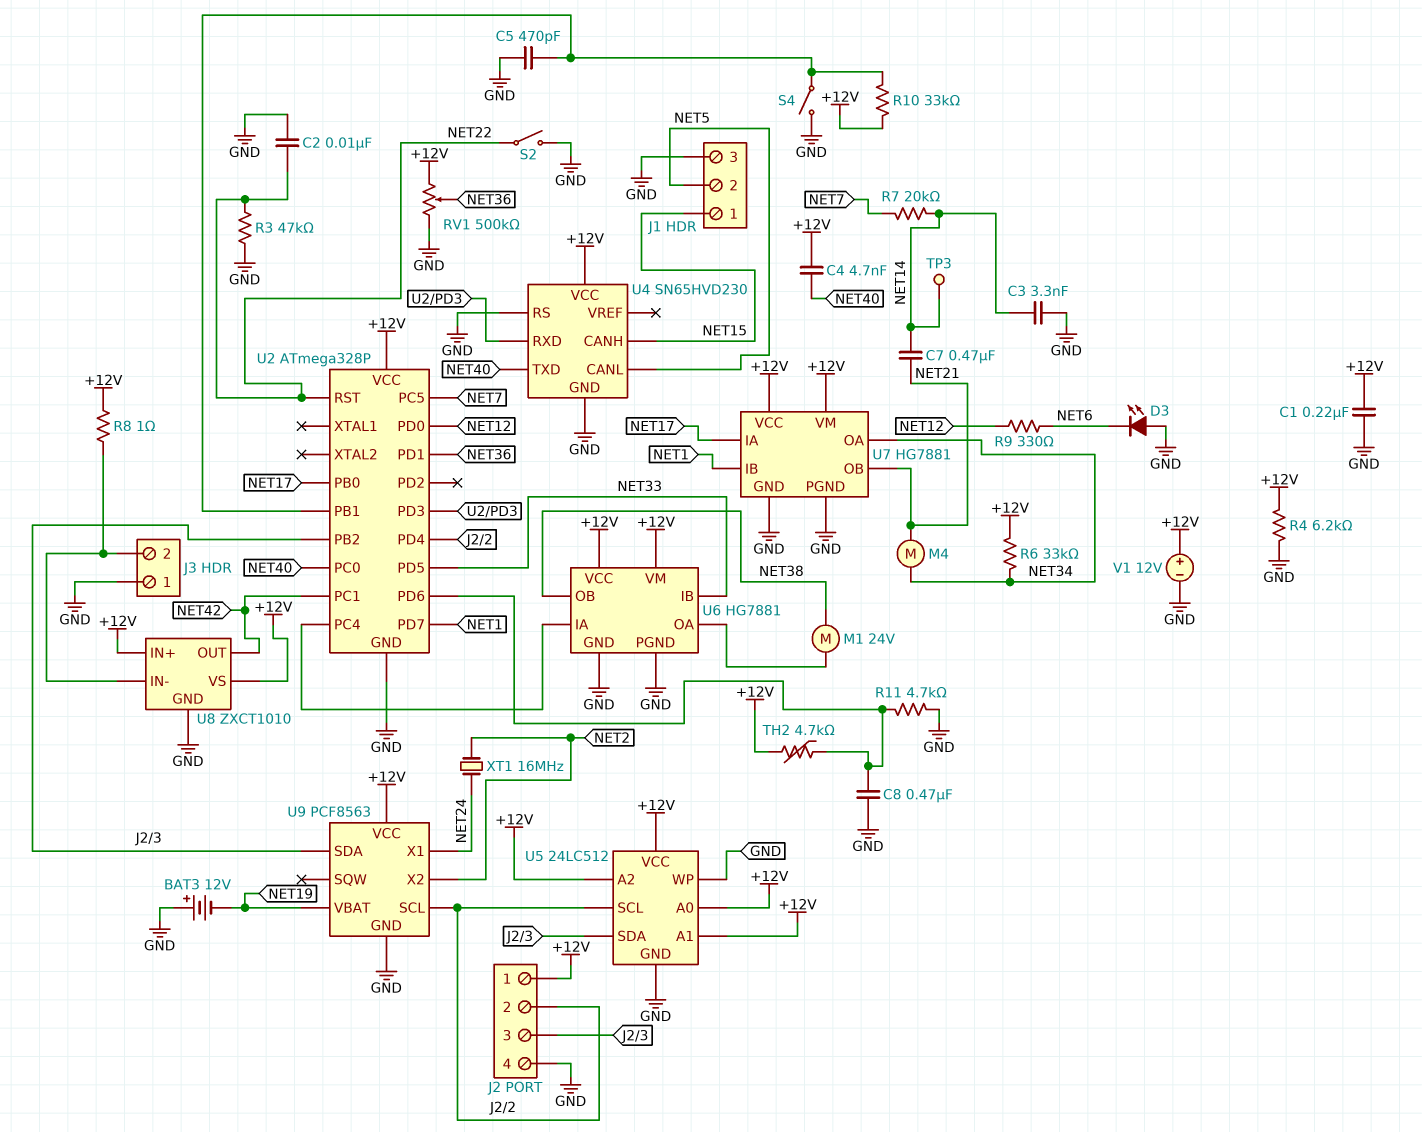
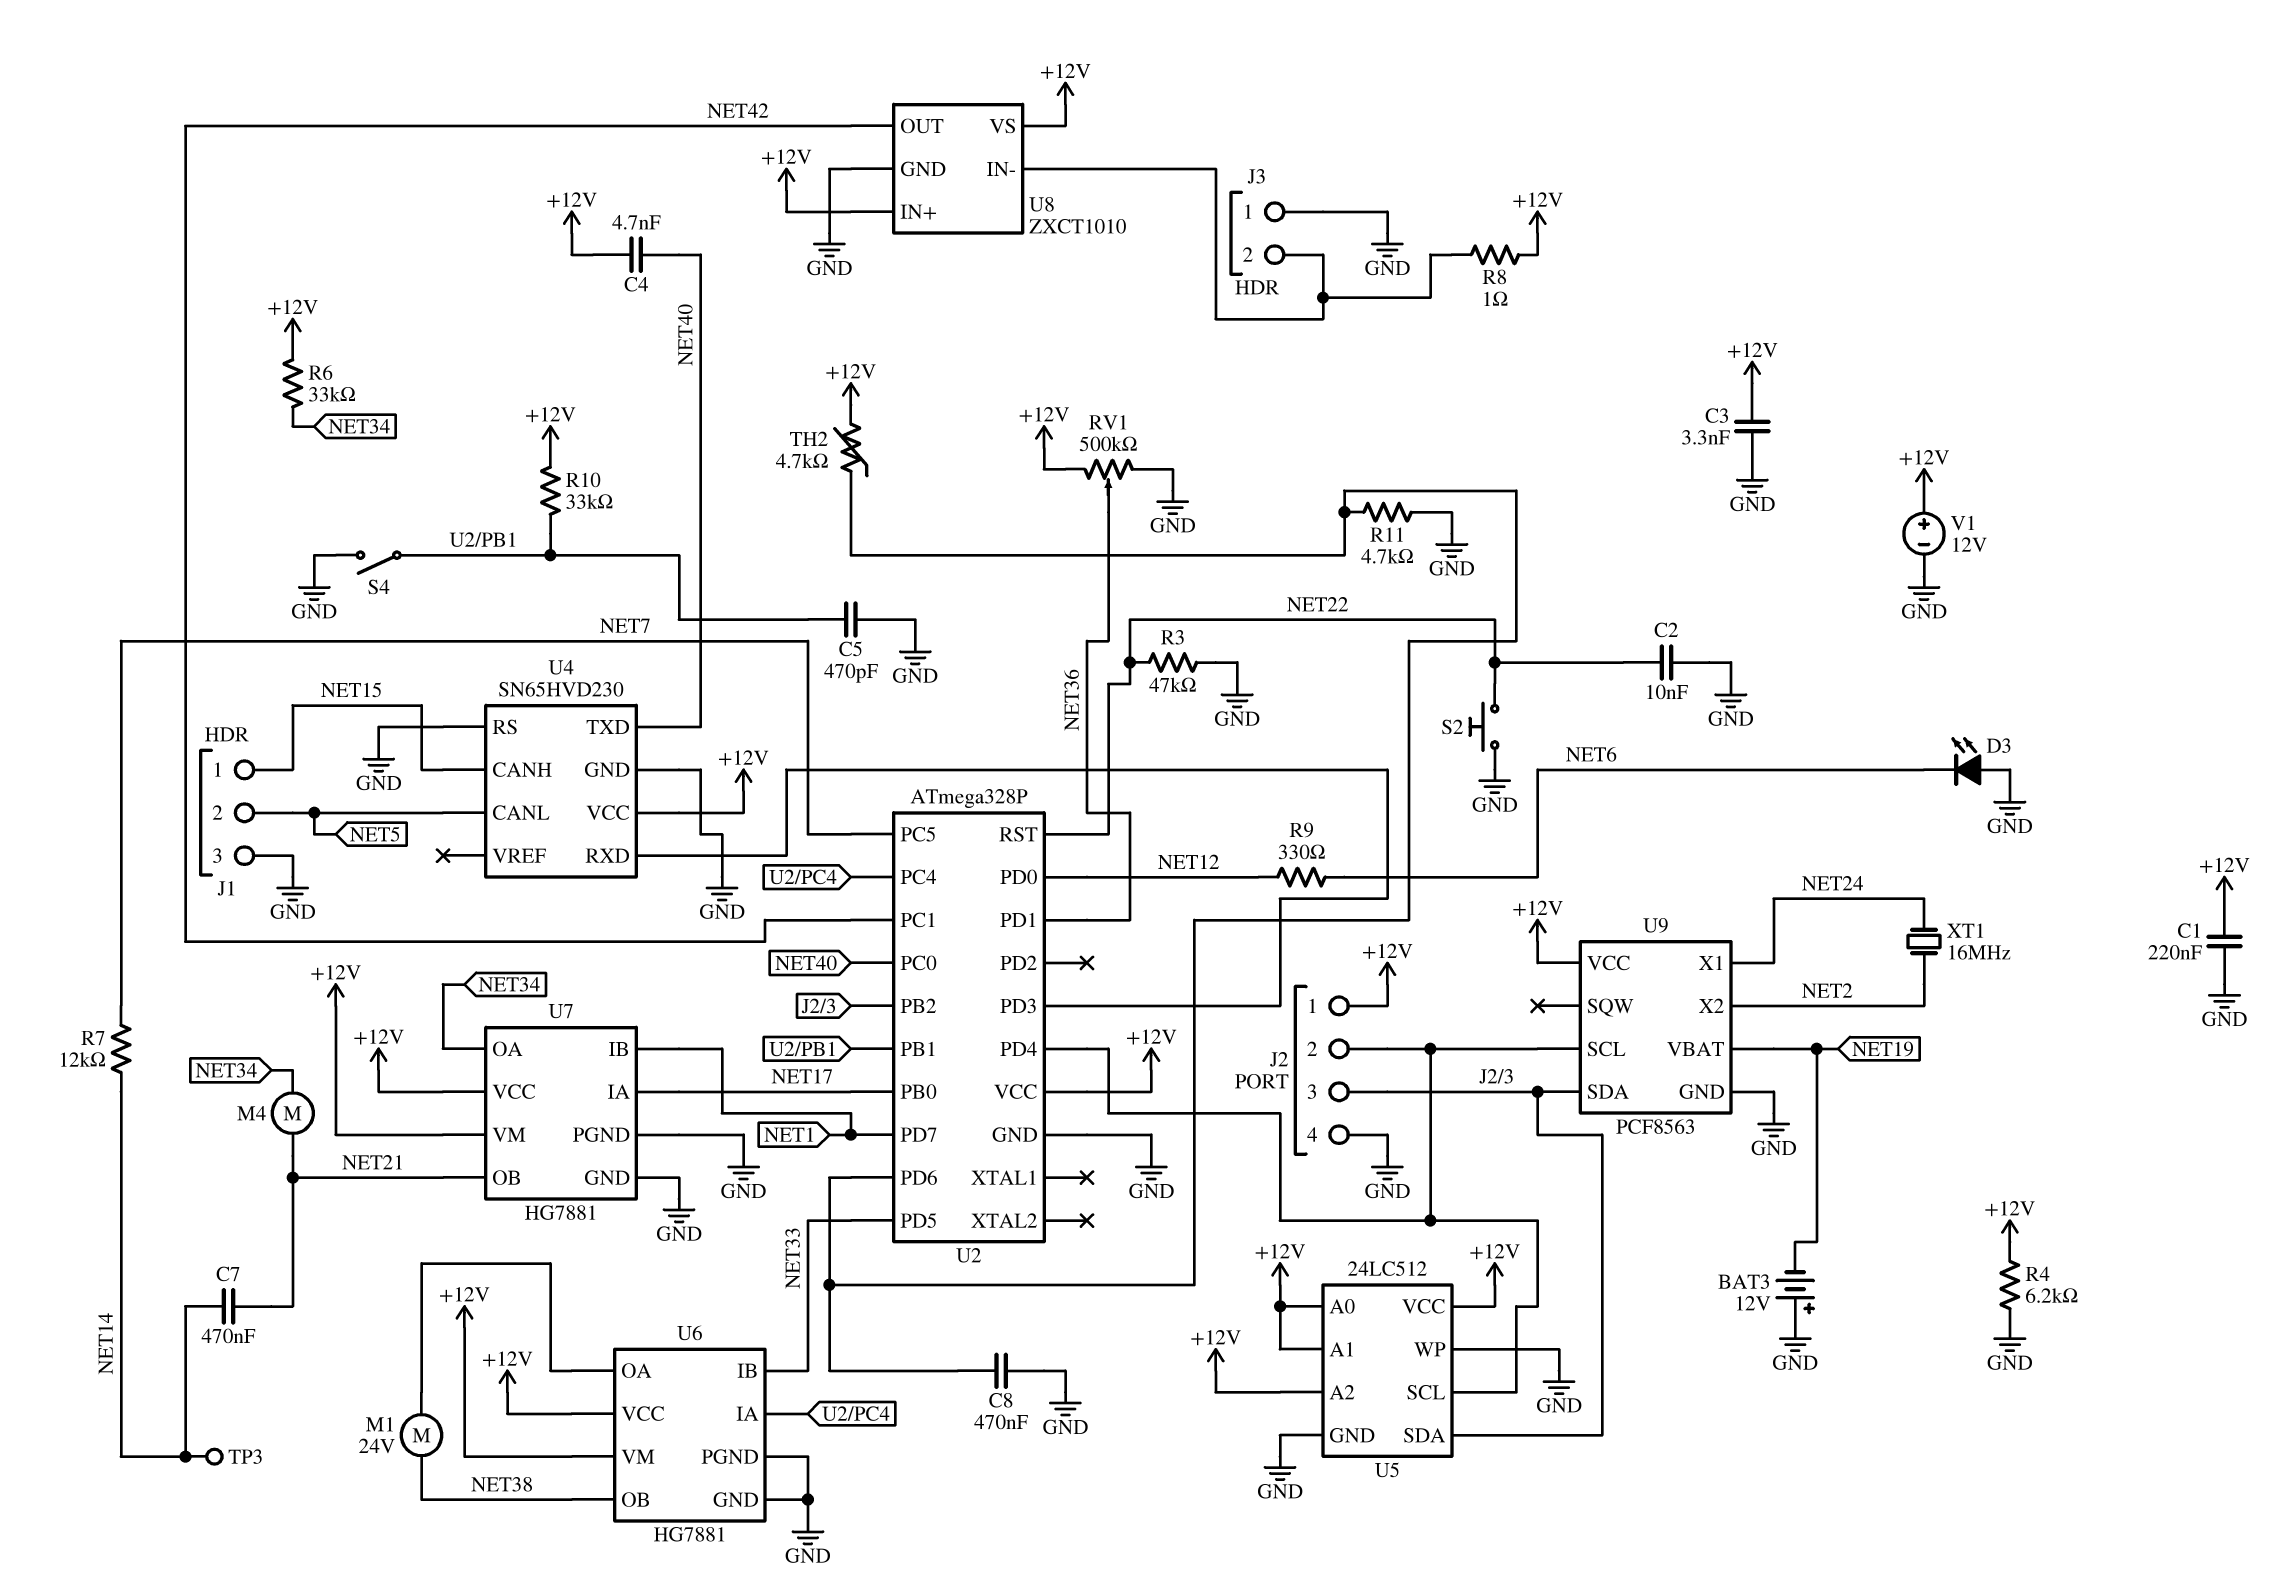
C3: 3.3nF (GND, NET14) -> 3.3nF (+12V, GND)
R7: 20k (NET7, NET14) -> 12k (NET7, NET14)
S2: switch (GND, NET22) -> button (GND, NET22)

